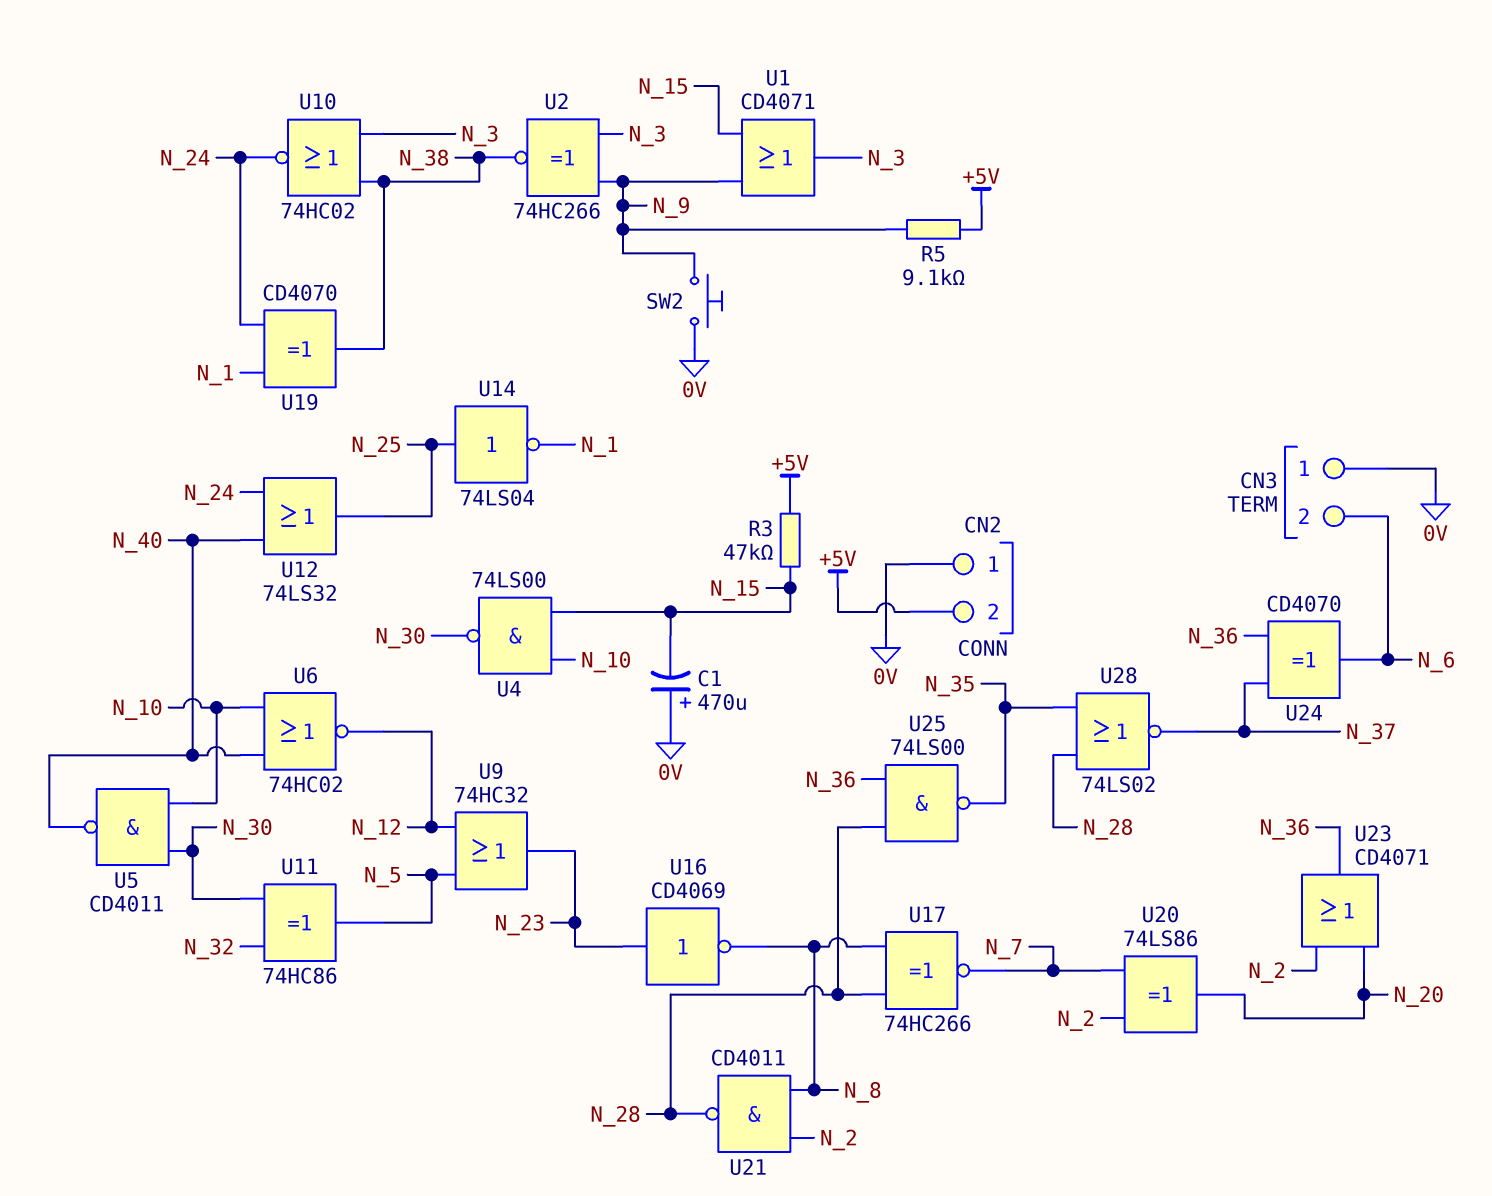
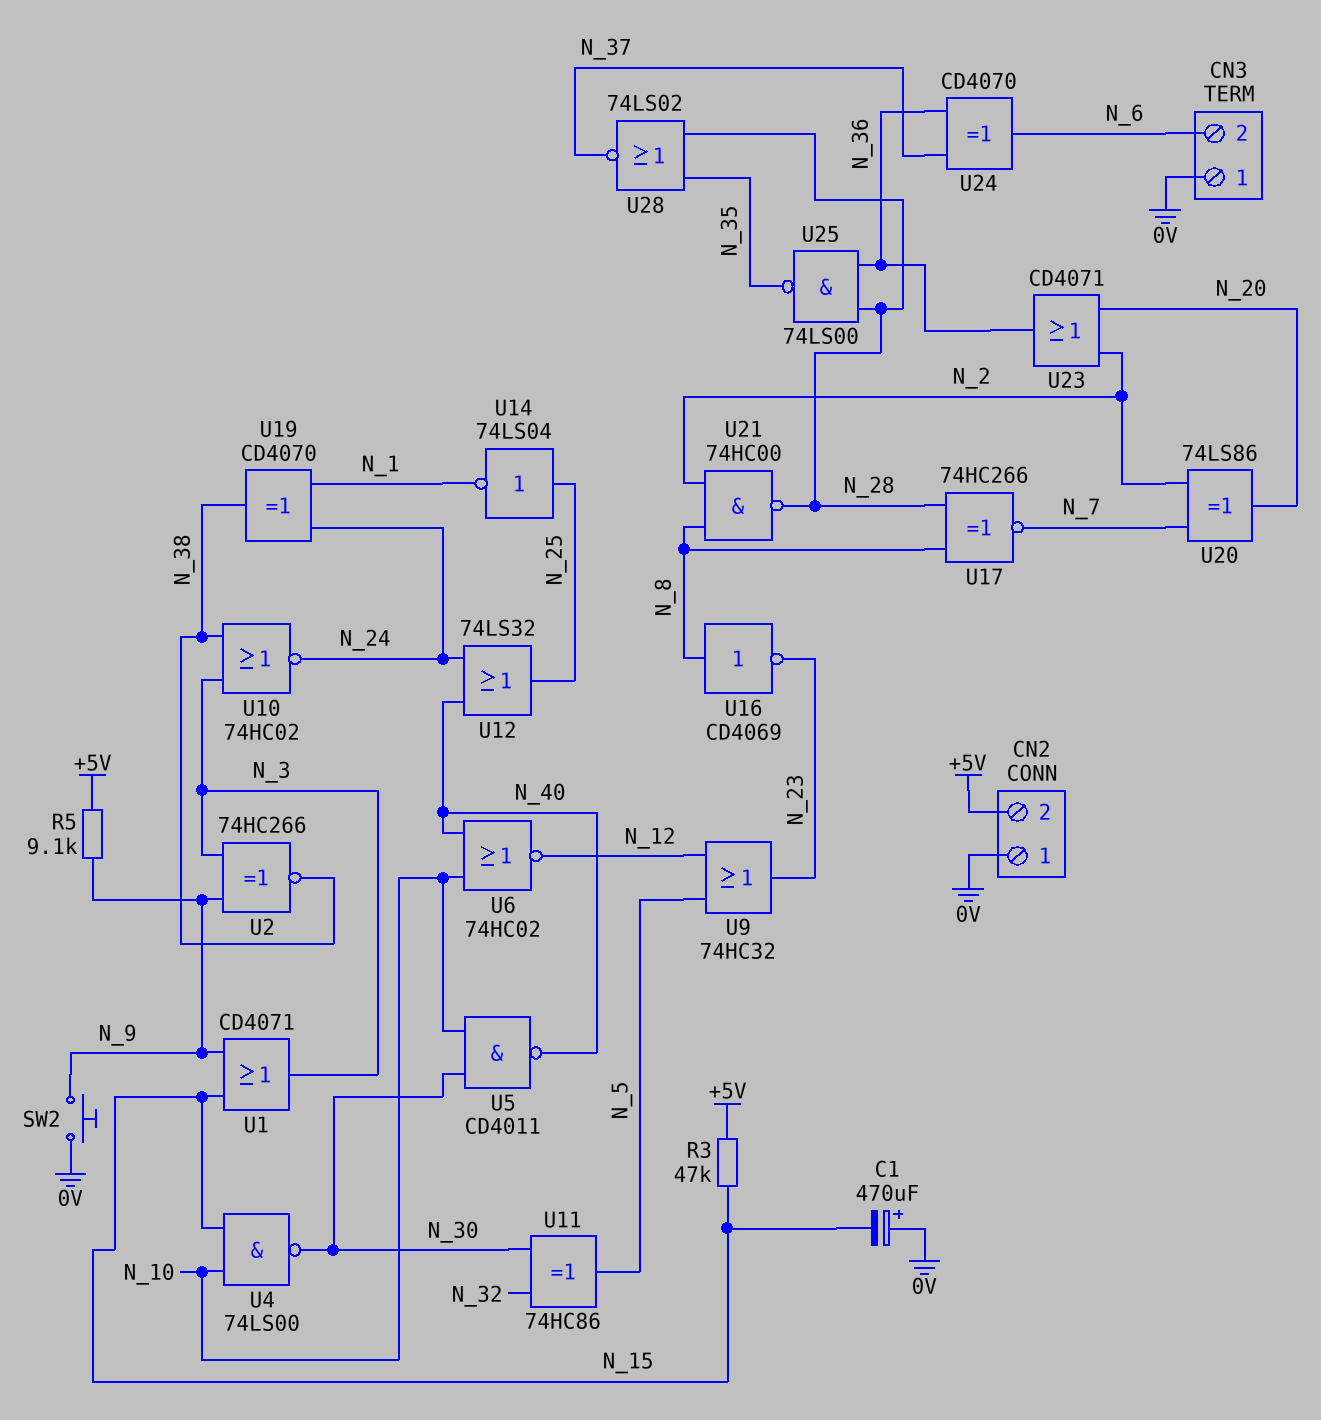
U16: NOT CD4069 (in N_23, out N_8) -> NOT CD4069 (in N_8, out N_23)
U21: NAND CD4011 (in N_2, in N_8, out N_28) -> NAND 74HC00 (in N_2, in N_8, out N_28)

